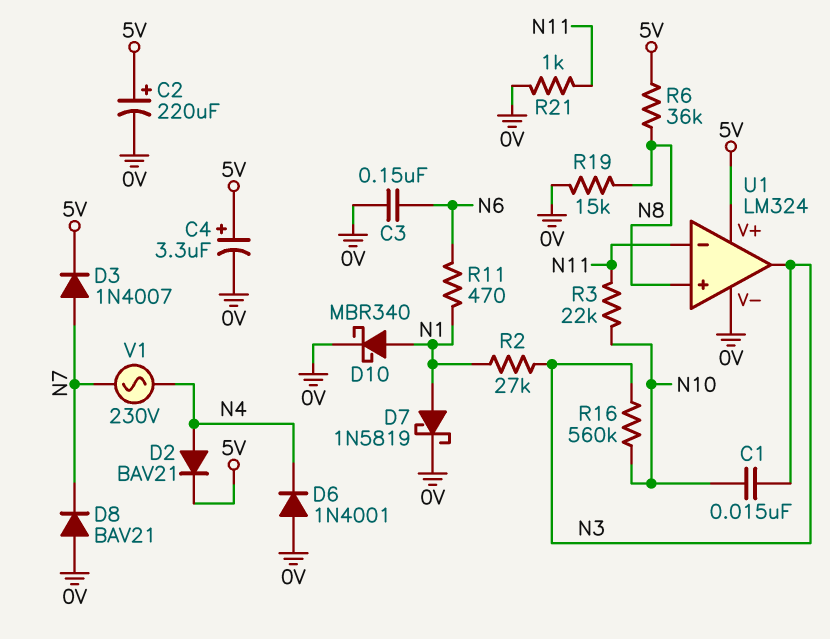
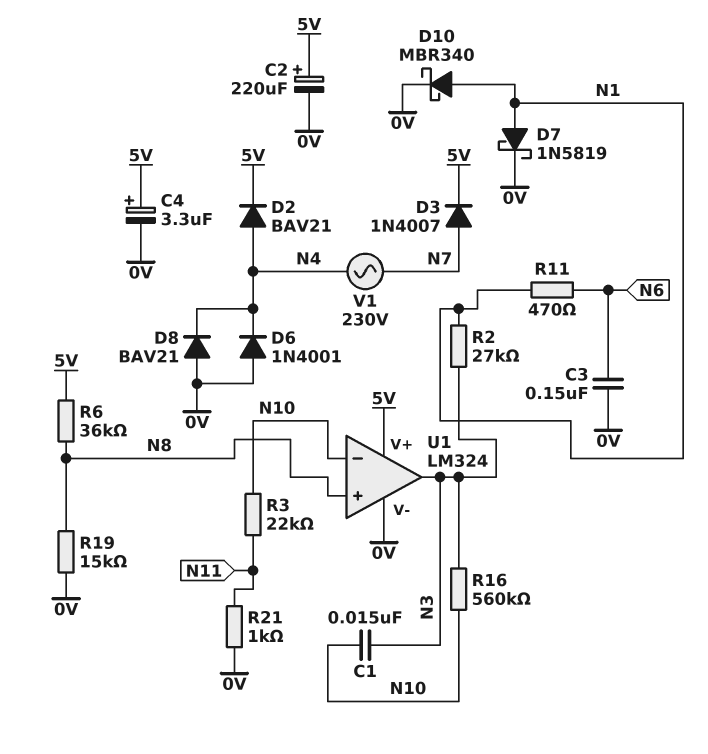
D8: diode BAV21 (A 0V, K N7) -> diode BAV21 (A 0V, K N4)
U1 pin in-: N11 -> N10

